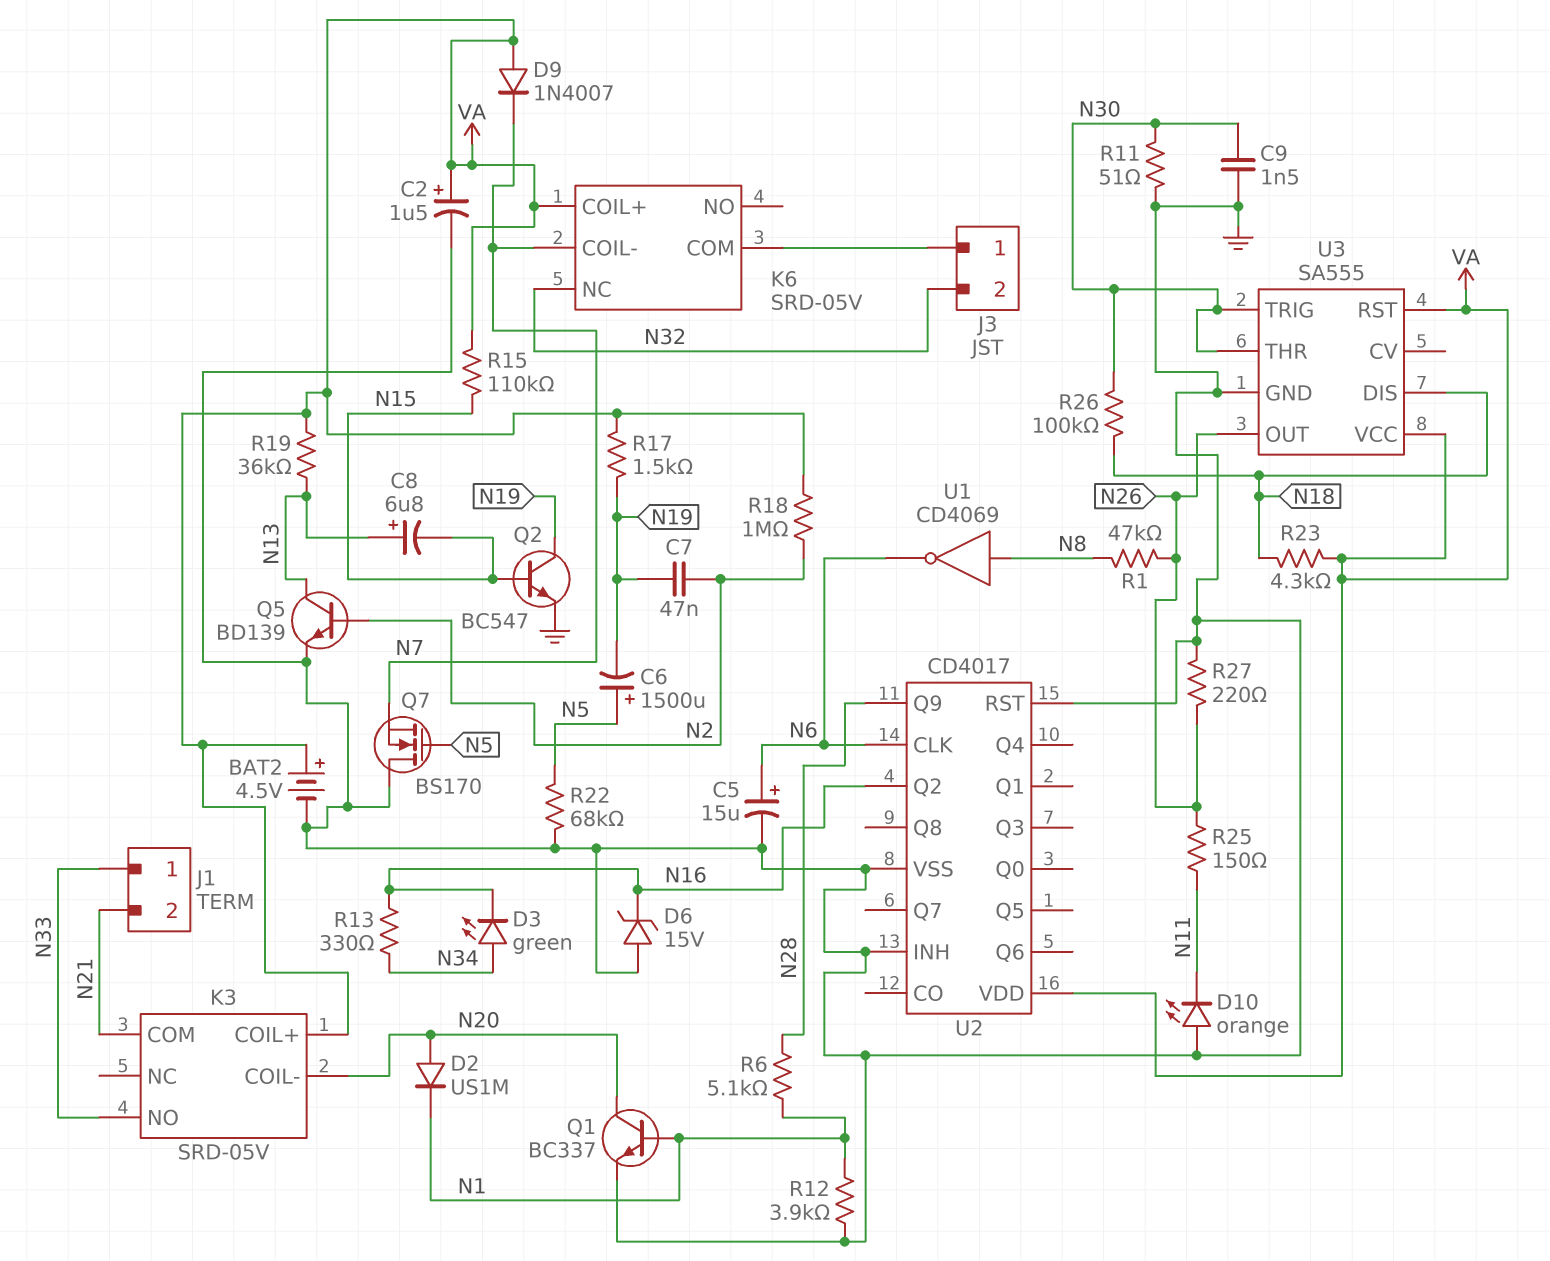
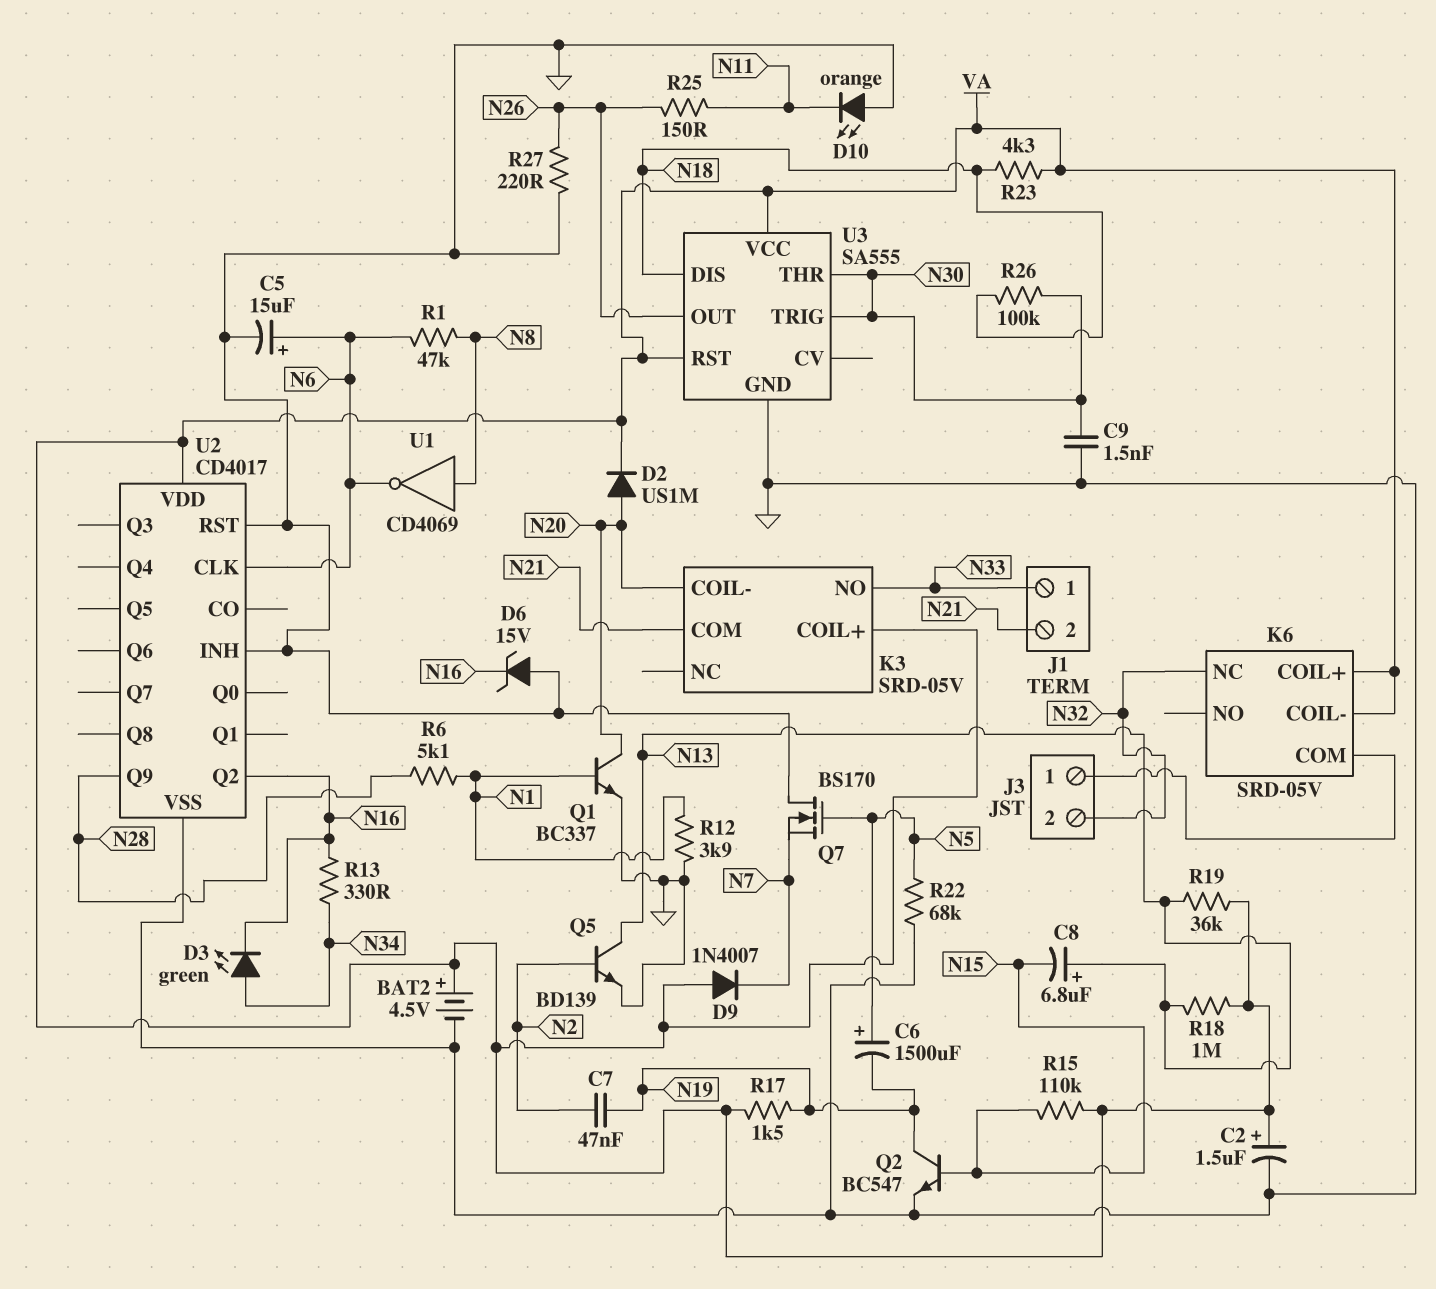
D2: diode US1M (A N20, K N1) -> diode US1M (A N20, K VA)
K6 pin COIL-: N7 -> VA
R1: 47k (N8, N26) -> 47k (N6, N8)
R11: 51 (GND, N30) -> none
R18: 1M (N2, VA) -> 1M (N13, VA)

